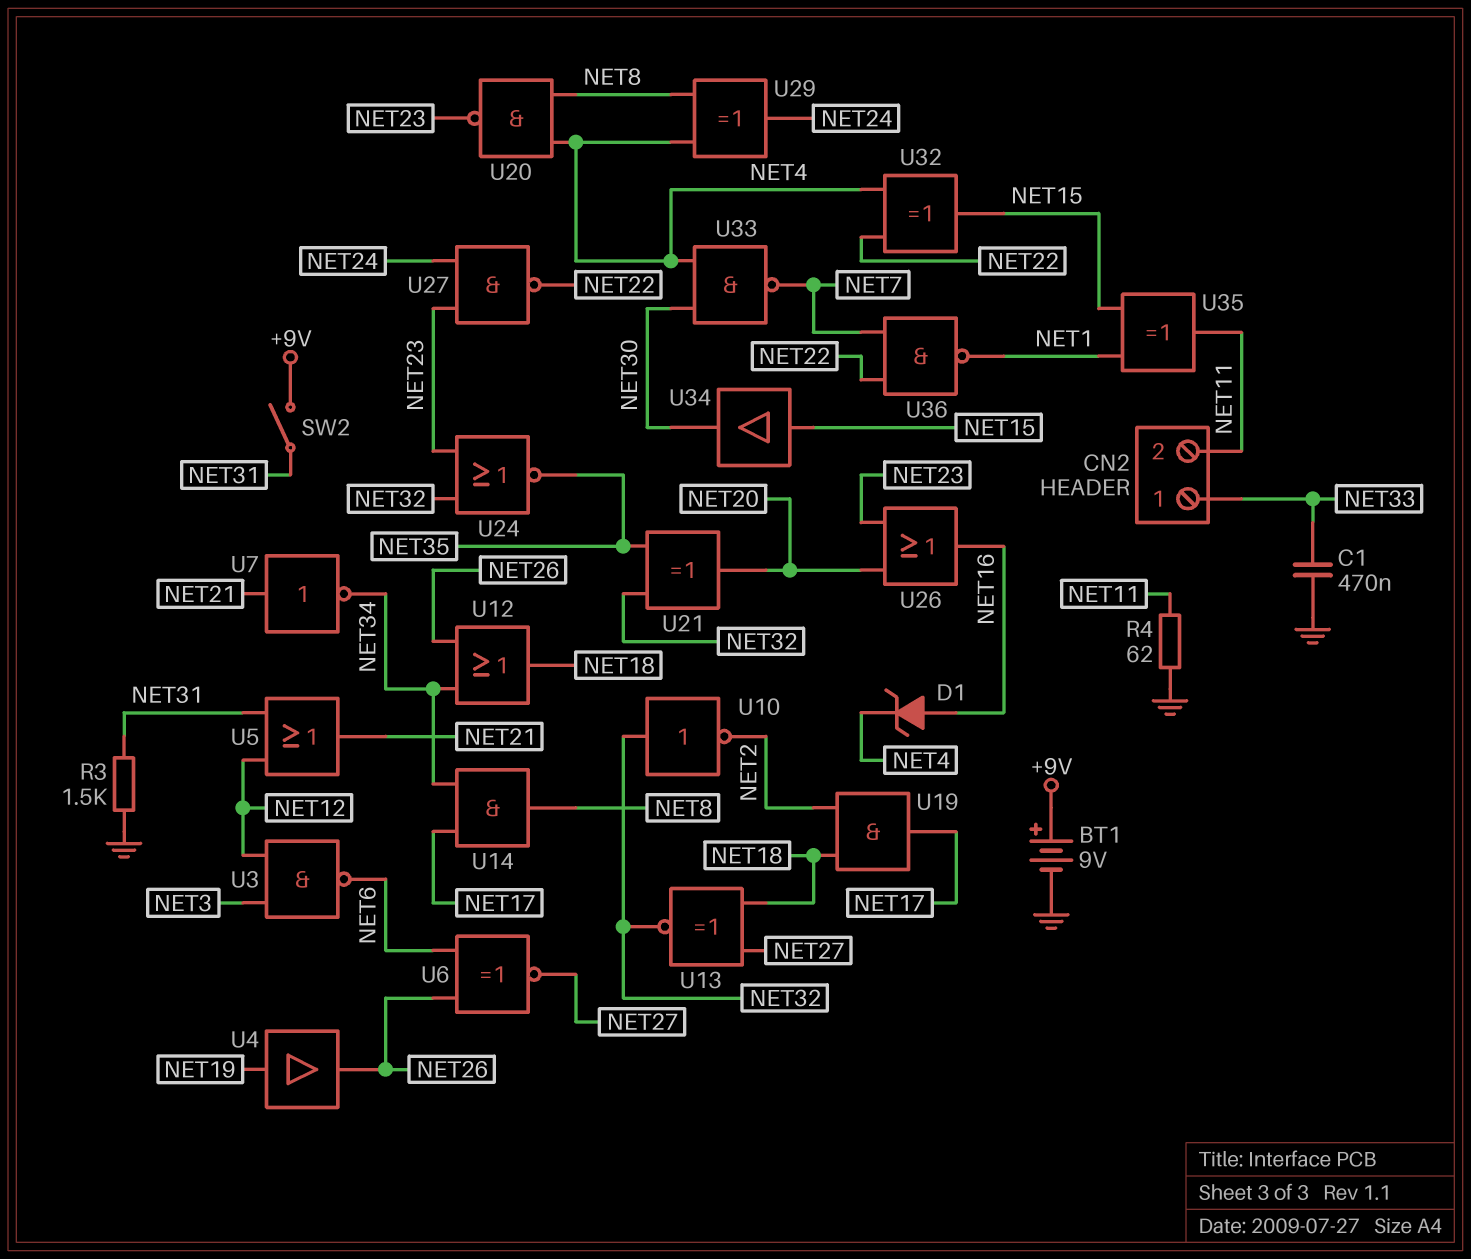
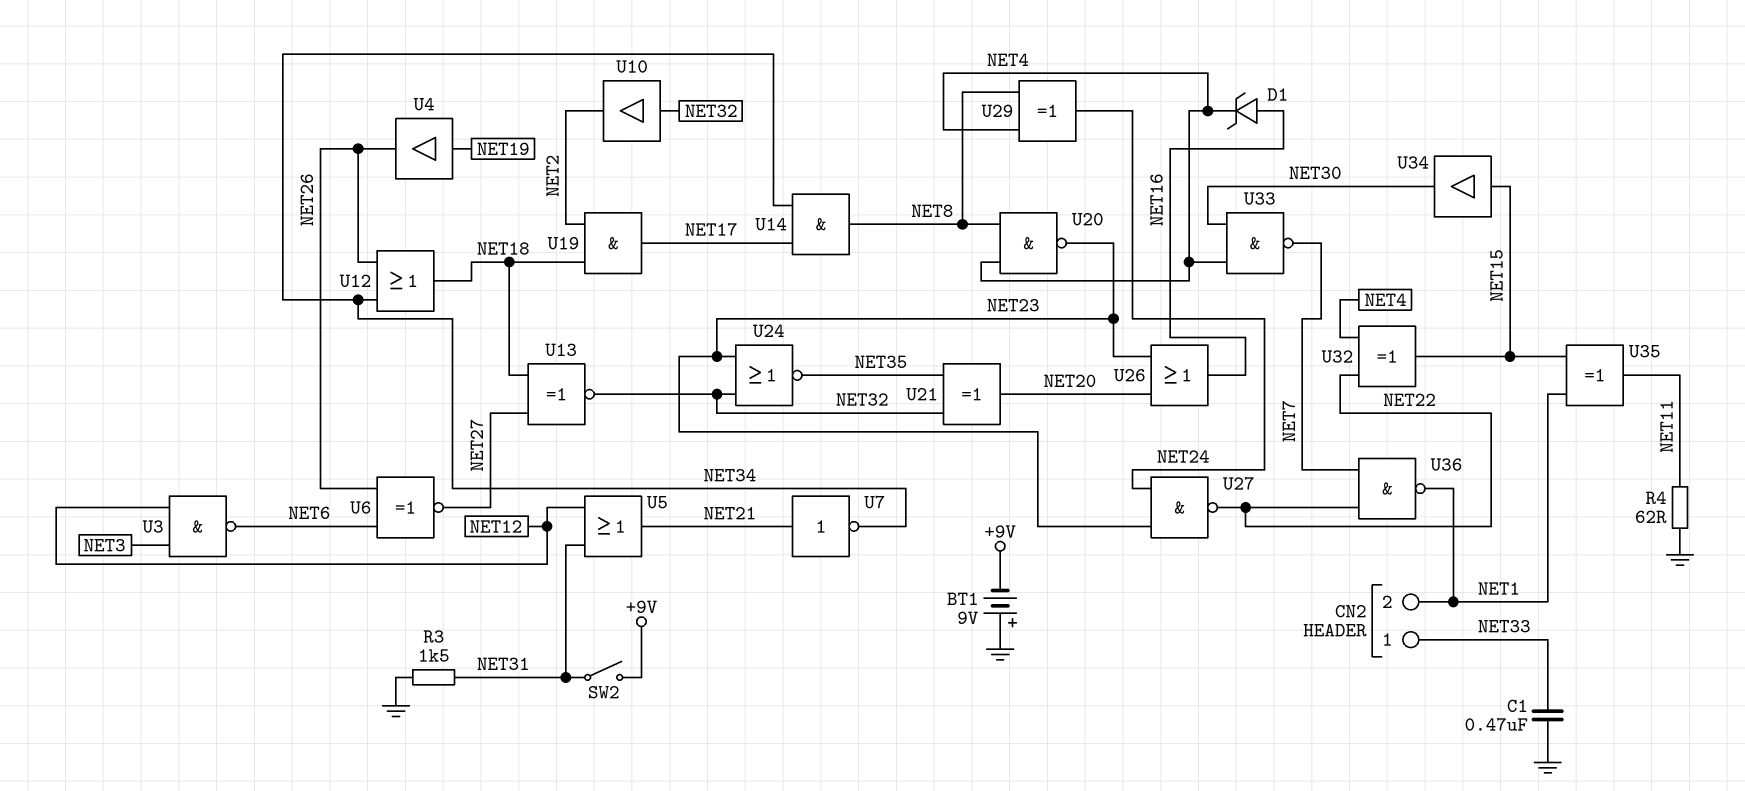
BT1: 9V (plus +9V, minus GND) -> 9V (plus GND, minus +9V)
CN2 pin 2: NET11 -> NET1
U10: NOT (in NET32, out NET2) -> buffer (in NET32, out NET2)

